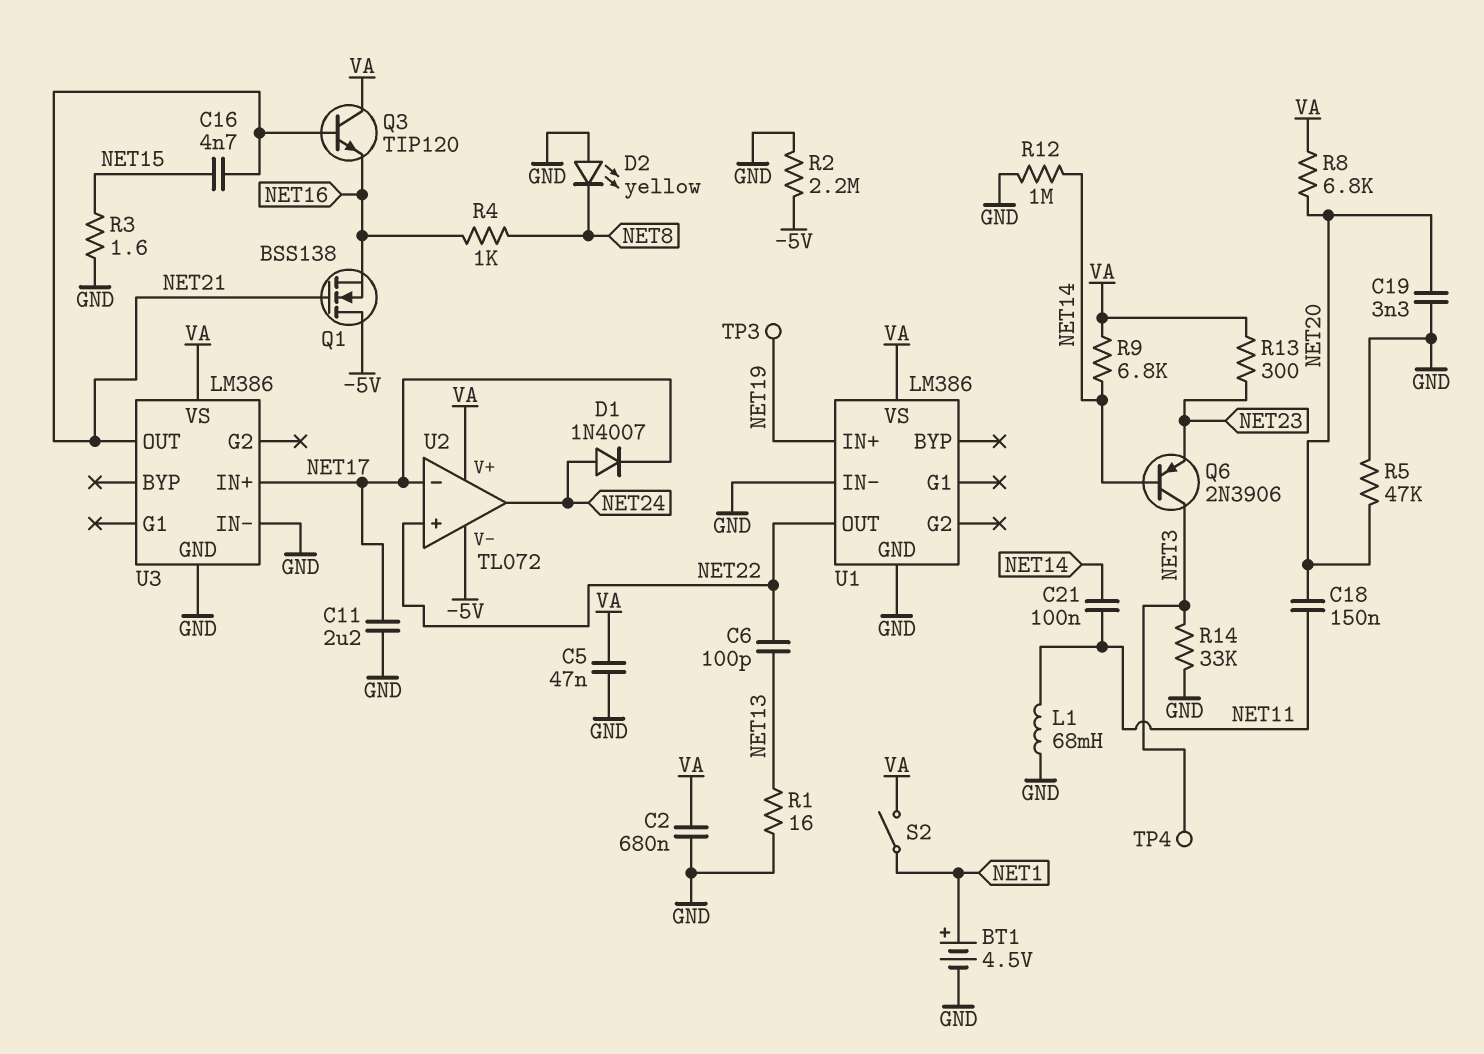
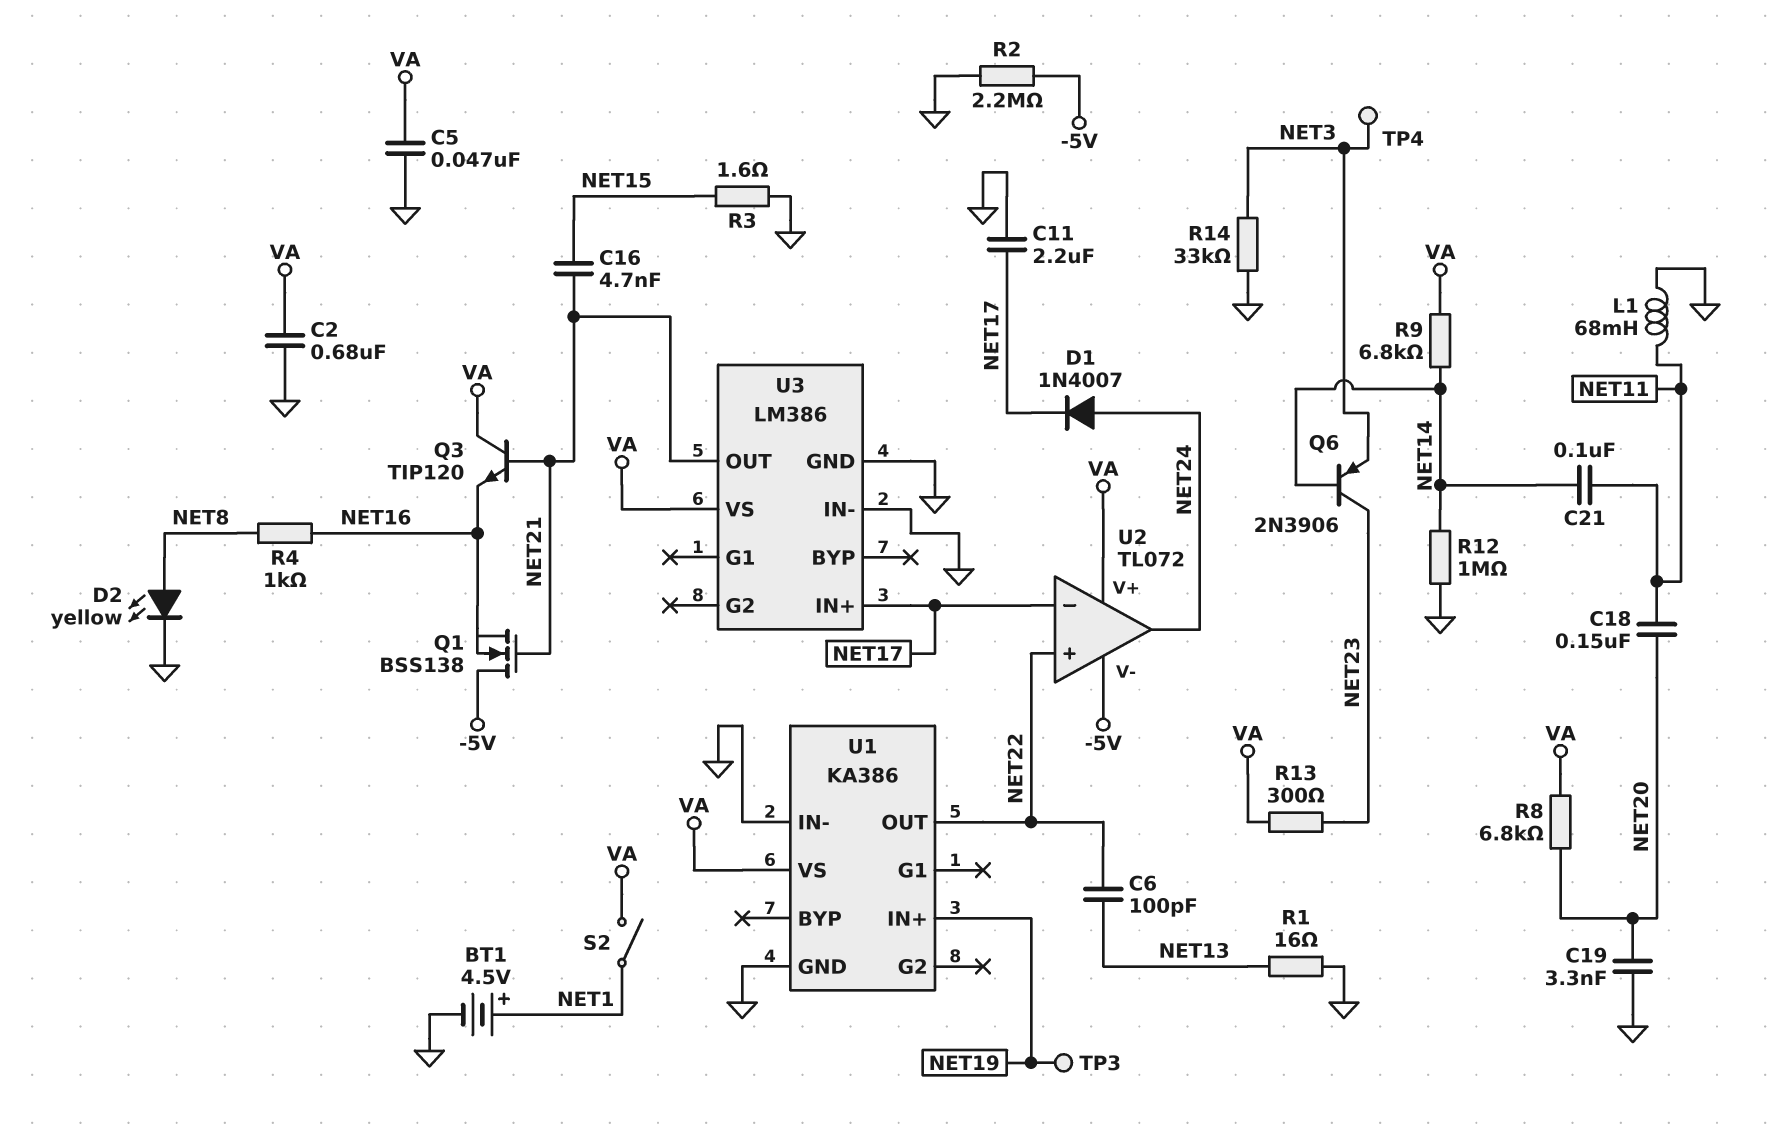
D2: LED yellow (A GND, K NET8) -> LED yellow (A NET8, K GND)
Q6: PNP 2N3906 (B NET14, C NET3, E NET23) -> PNP 2N3906 (B NET14, C NET23, E NET3)
R5: 47k (GND, NET20) -> none
U1: LM386 -> KA386

